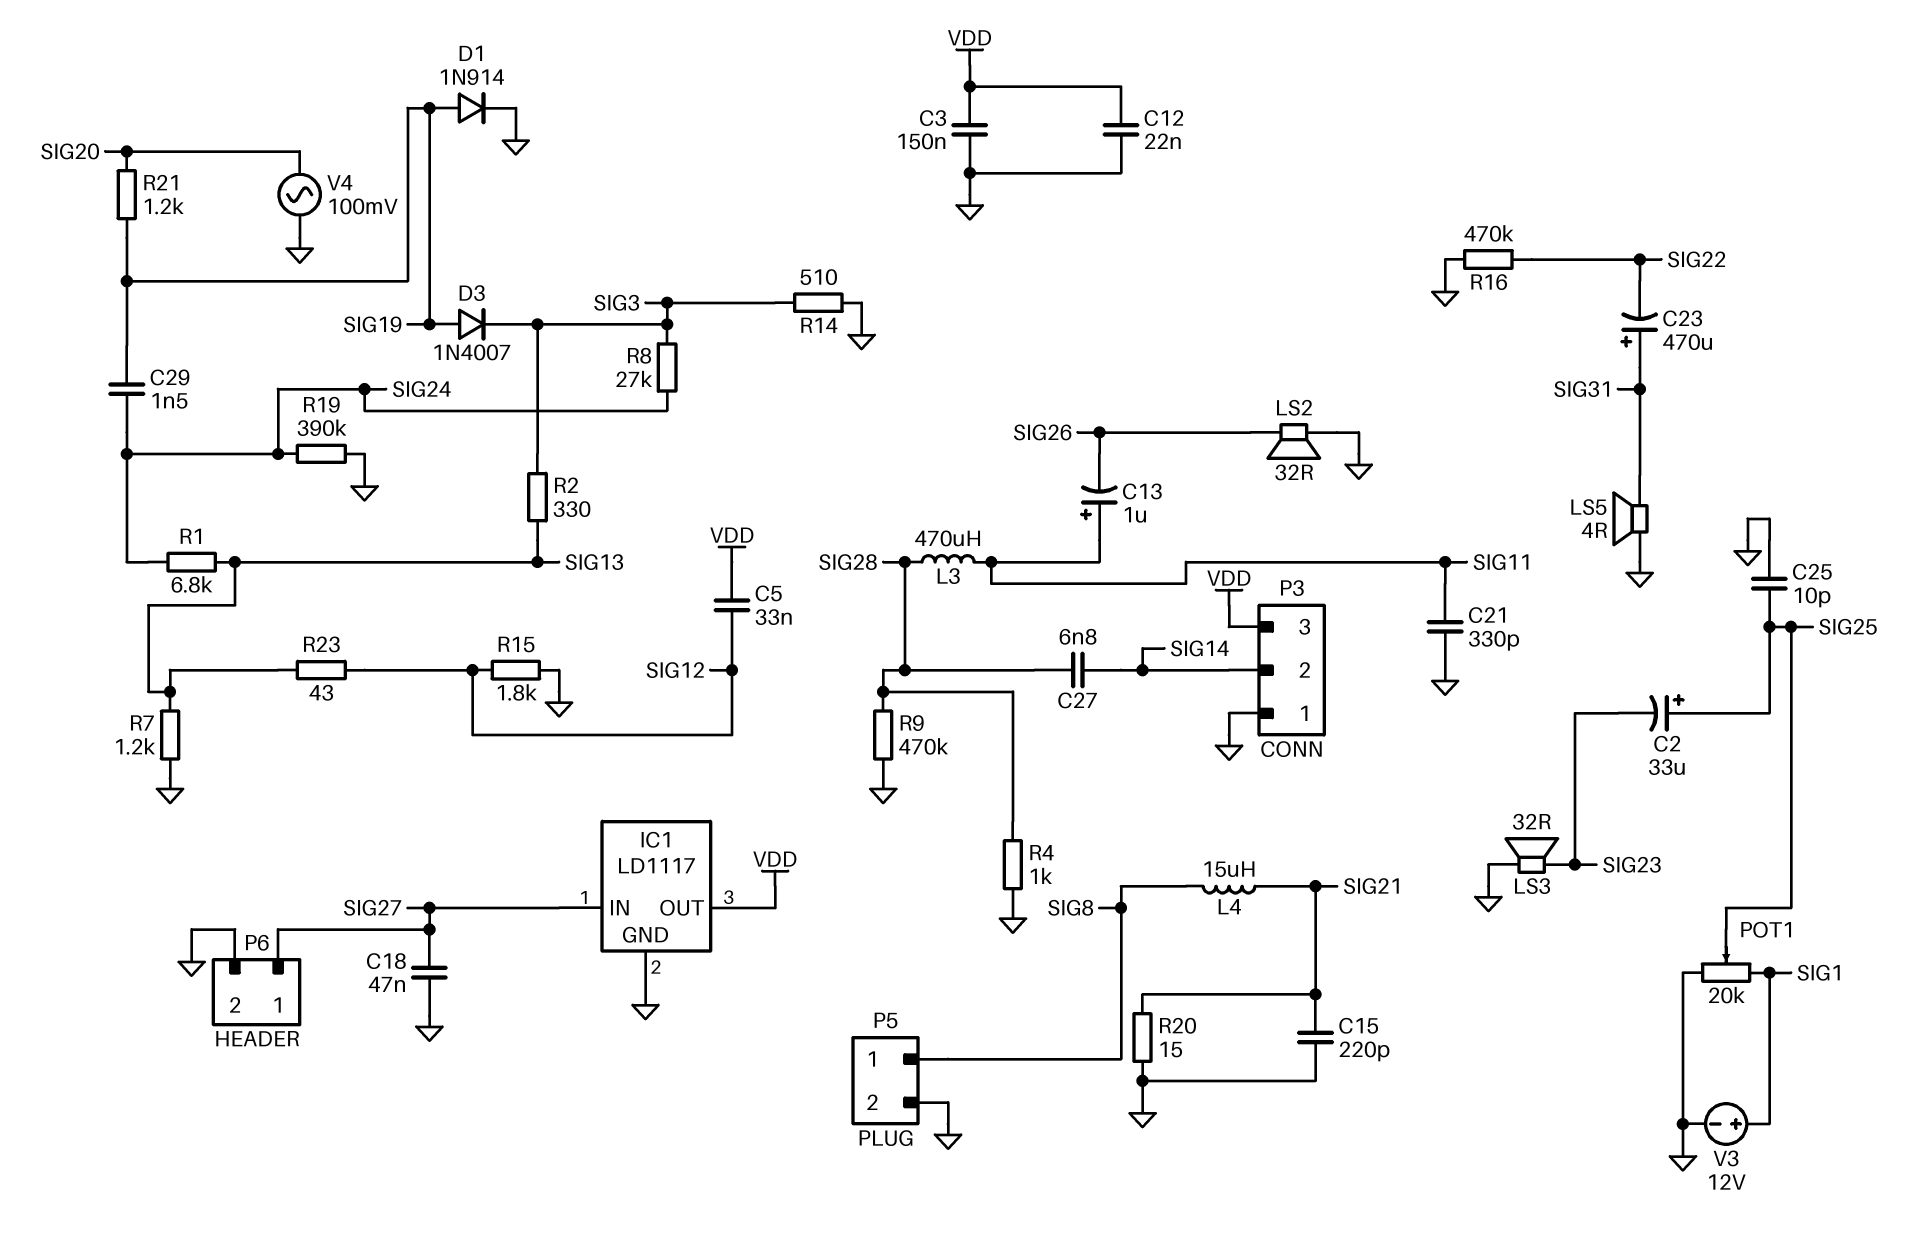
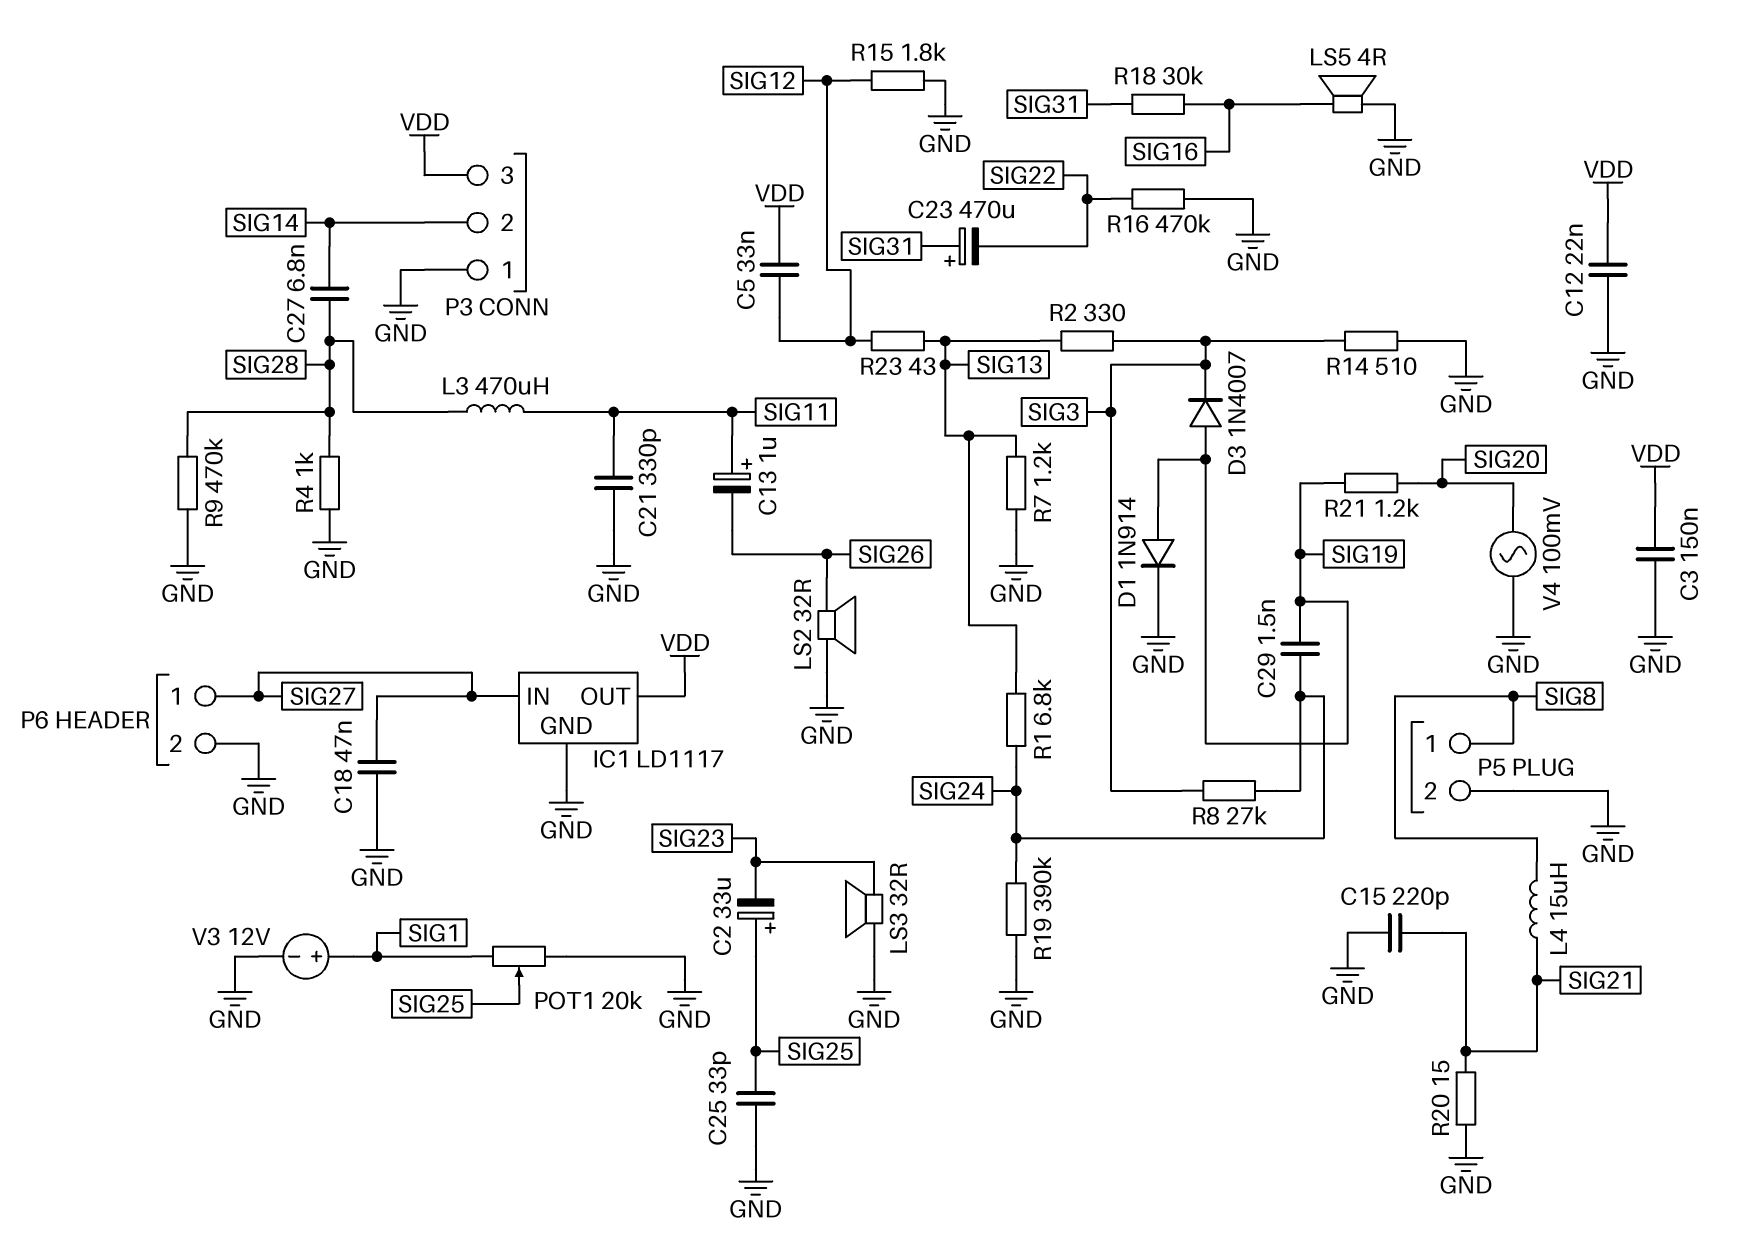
C25: 10pF (GND, SIG25) -> 33pF (GND, SIG25)
LS5: speaker 4R (GND, SIG31) -> speaker 4R (GND, SIG16)
R18: none -> 30k (SIG16, SIG31)

